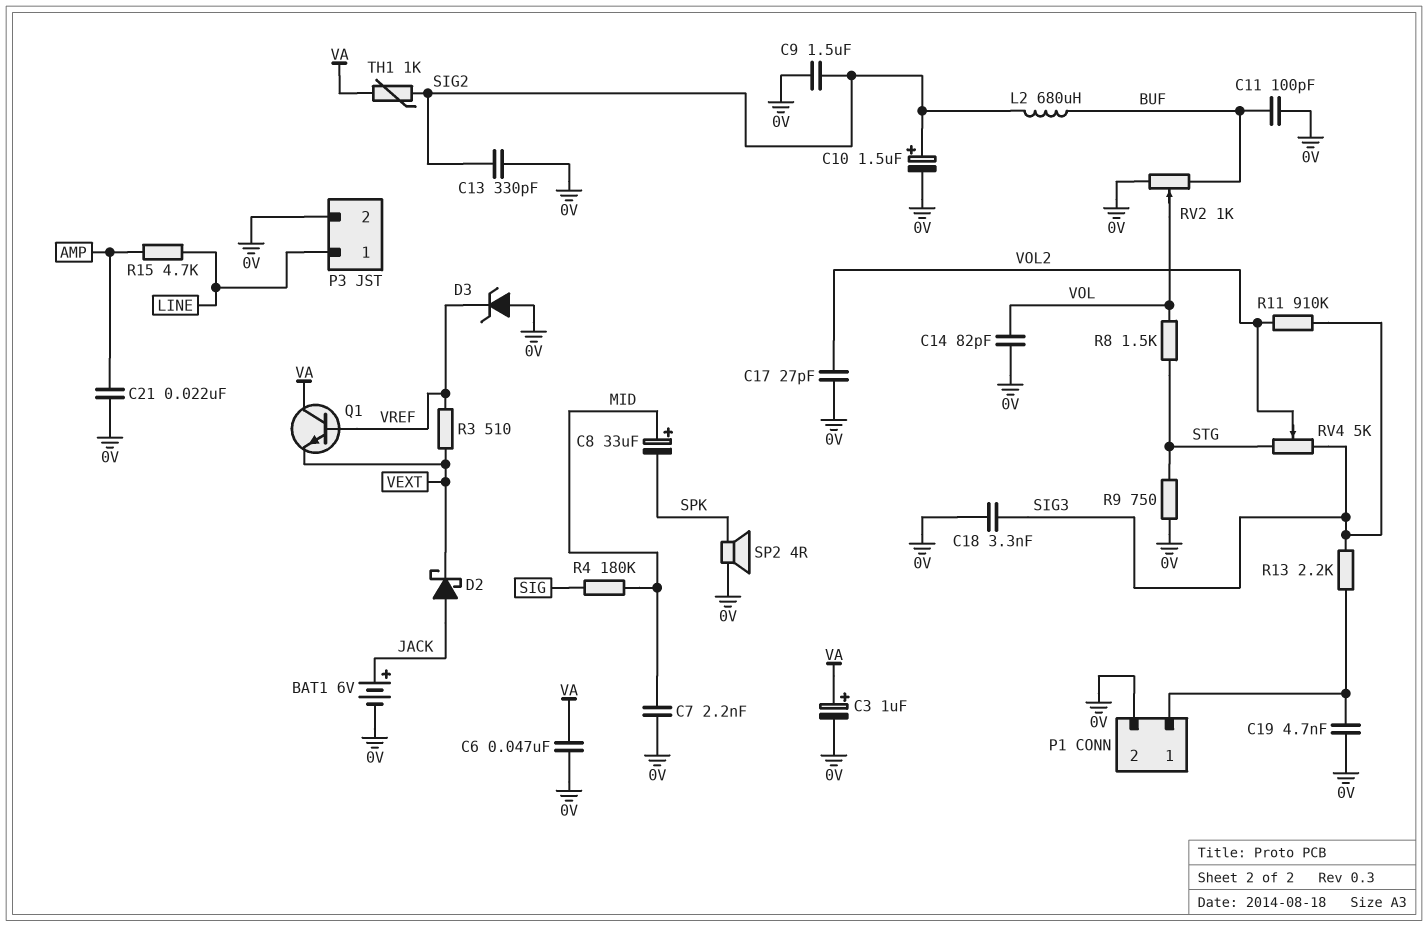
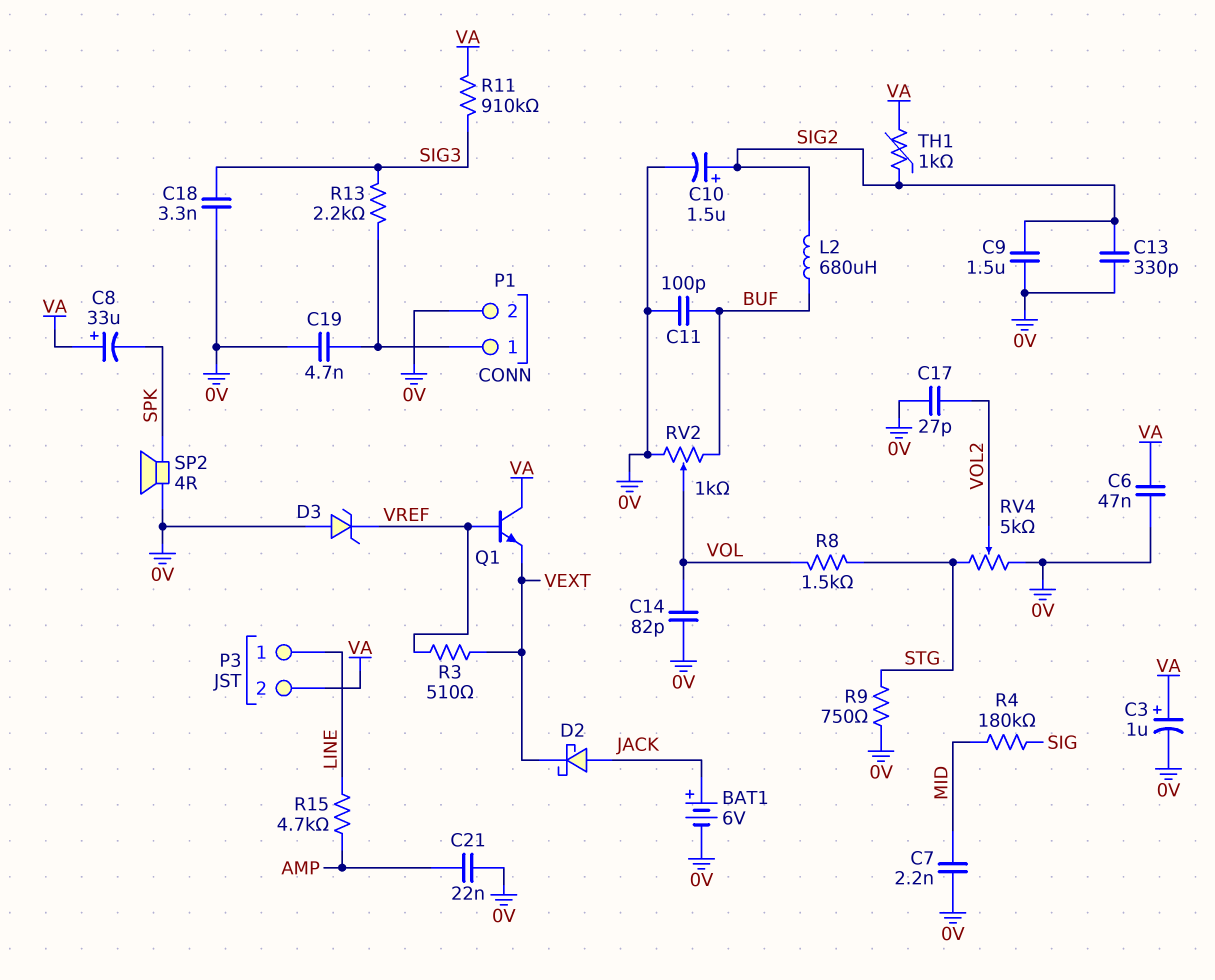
C8: 33uF (plus MID, minus SPK) -> 33uF (plus VA, minus SPK)
P3 pin 2: 0V -> VA
R11: 910k (SIG3, VOL2) -> 910k (SIG3, VA)
RV4: 5k (SIG3, STG, wiper VOL2) -> 5k (0V, STG, wiper VOL2)

